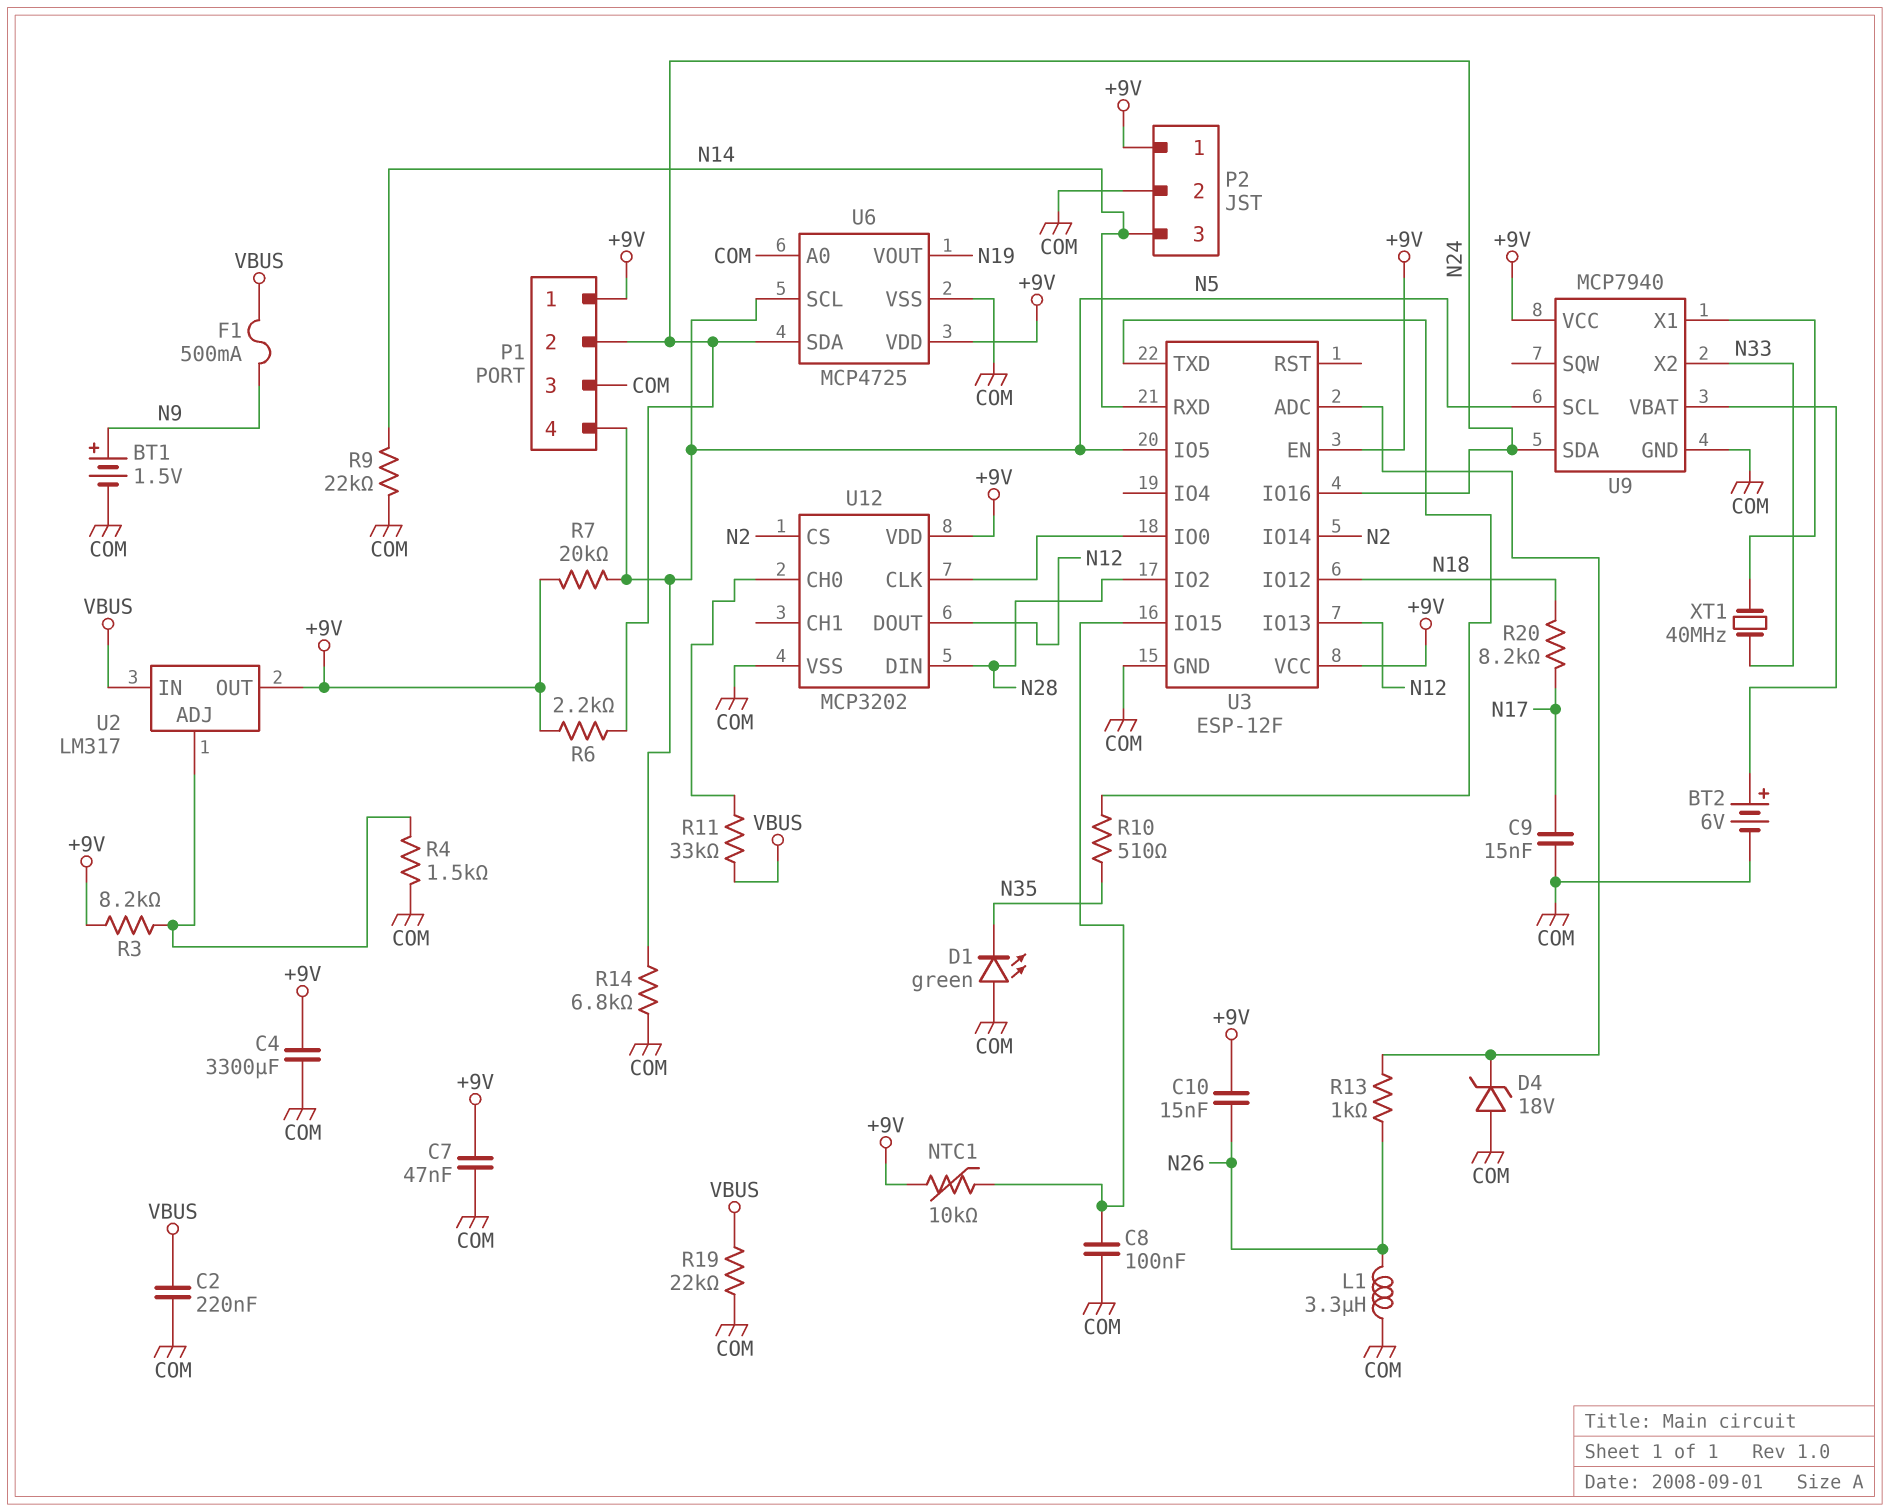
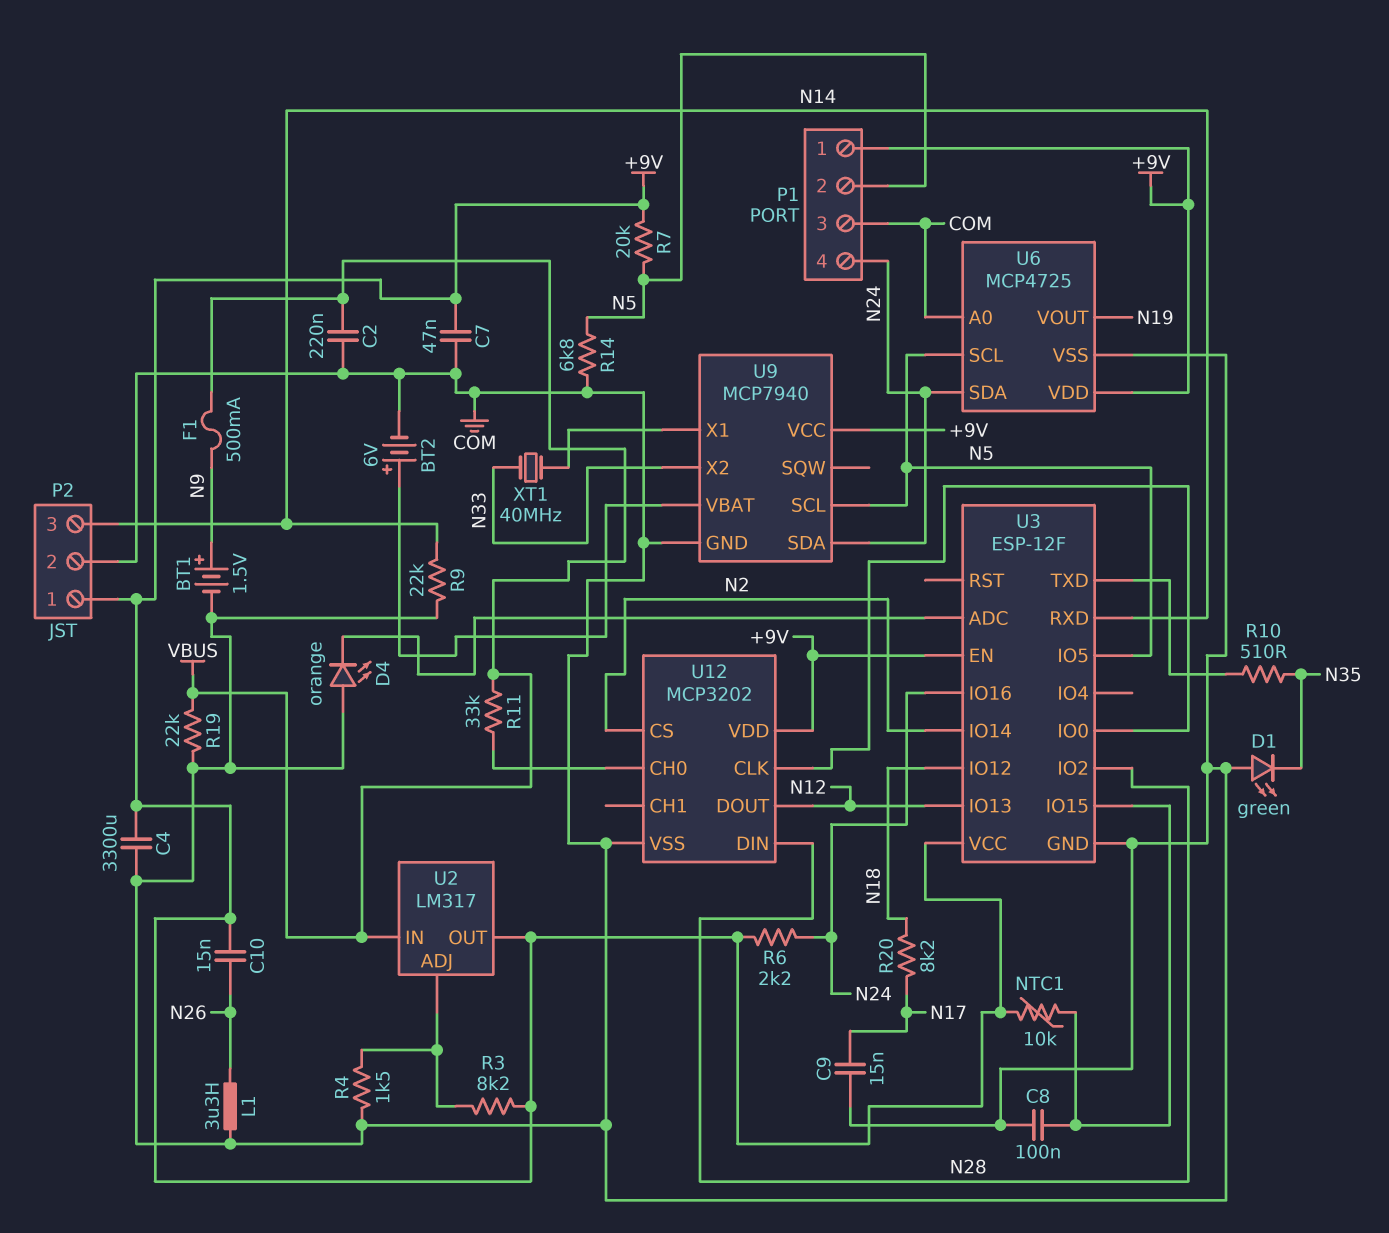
D4: zener 18V (A COM, K U3/ADC) -> LED orange (A COM, K U3/ADC)
P1 pin 2: N24 -> N5
P1 pin 4: N5 -> N24
R13: 1k (N26, U3/ADC) -> none

